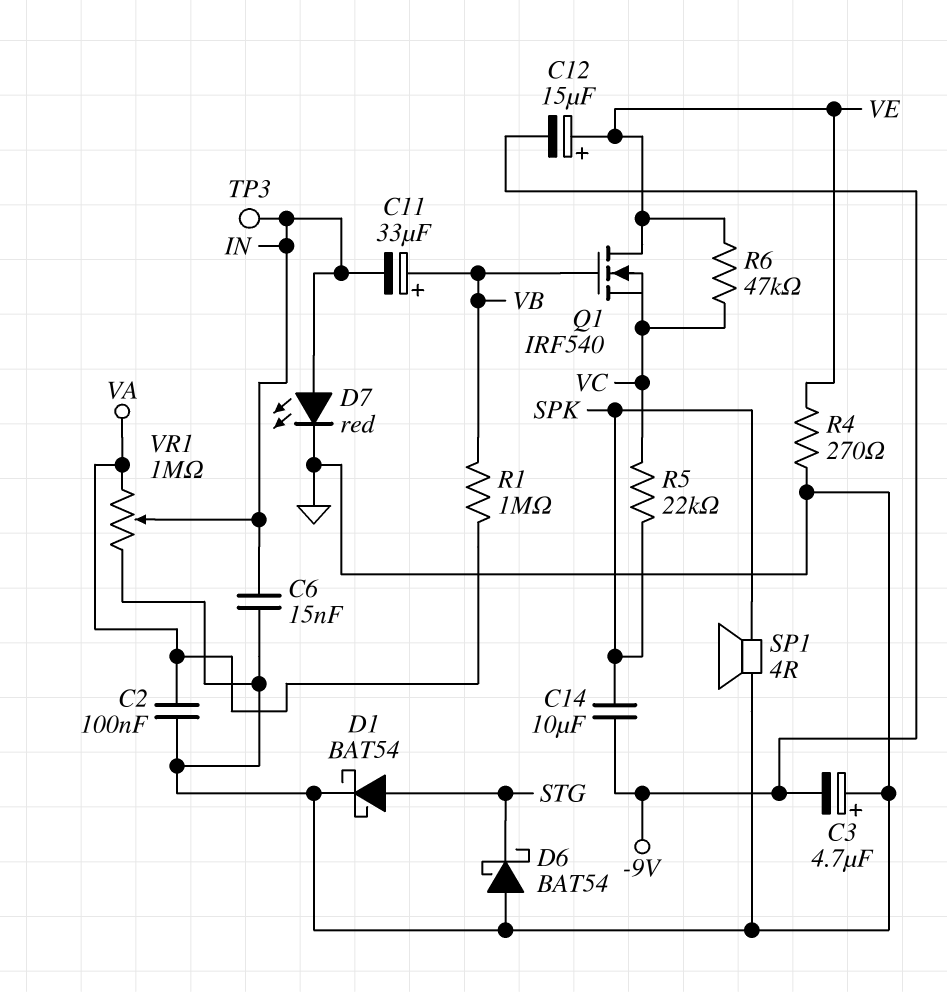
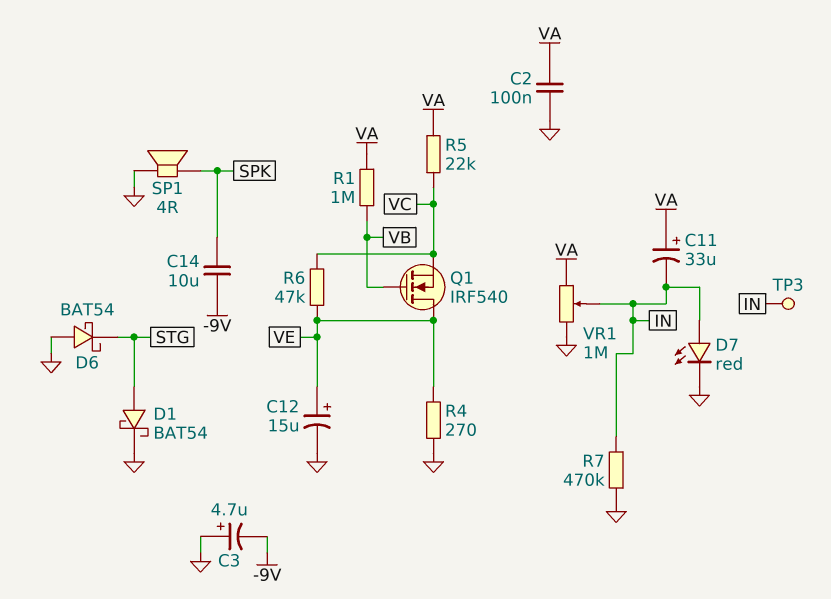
C6: 15nF (GND, IN) -> none
C11: 33uF (plus VB, minus IN) -> 33uF (plus VA, minus IN)
C12: 15uF (plus VE, minus -9V) -> 15uF (plus VE, minus GND)
R5: 22k (SPK, VC) -> 22k (VA, VC)
R7: none -> 470k (GND, IN)

